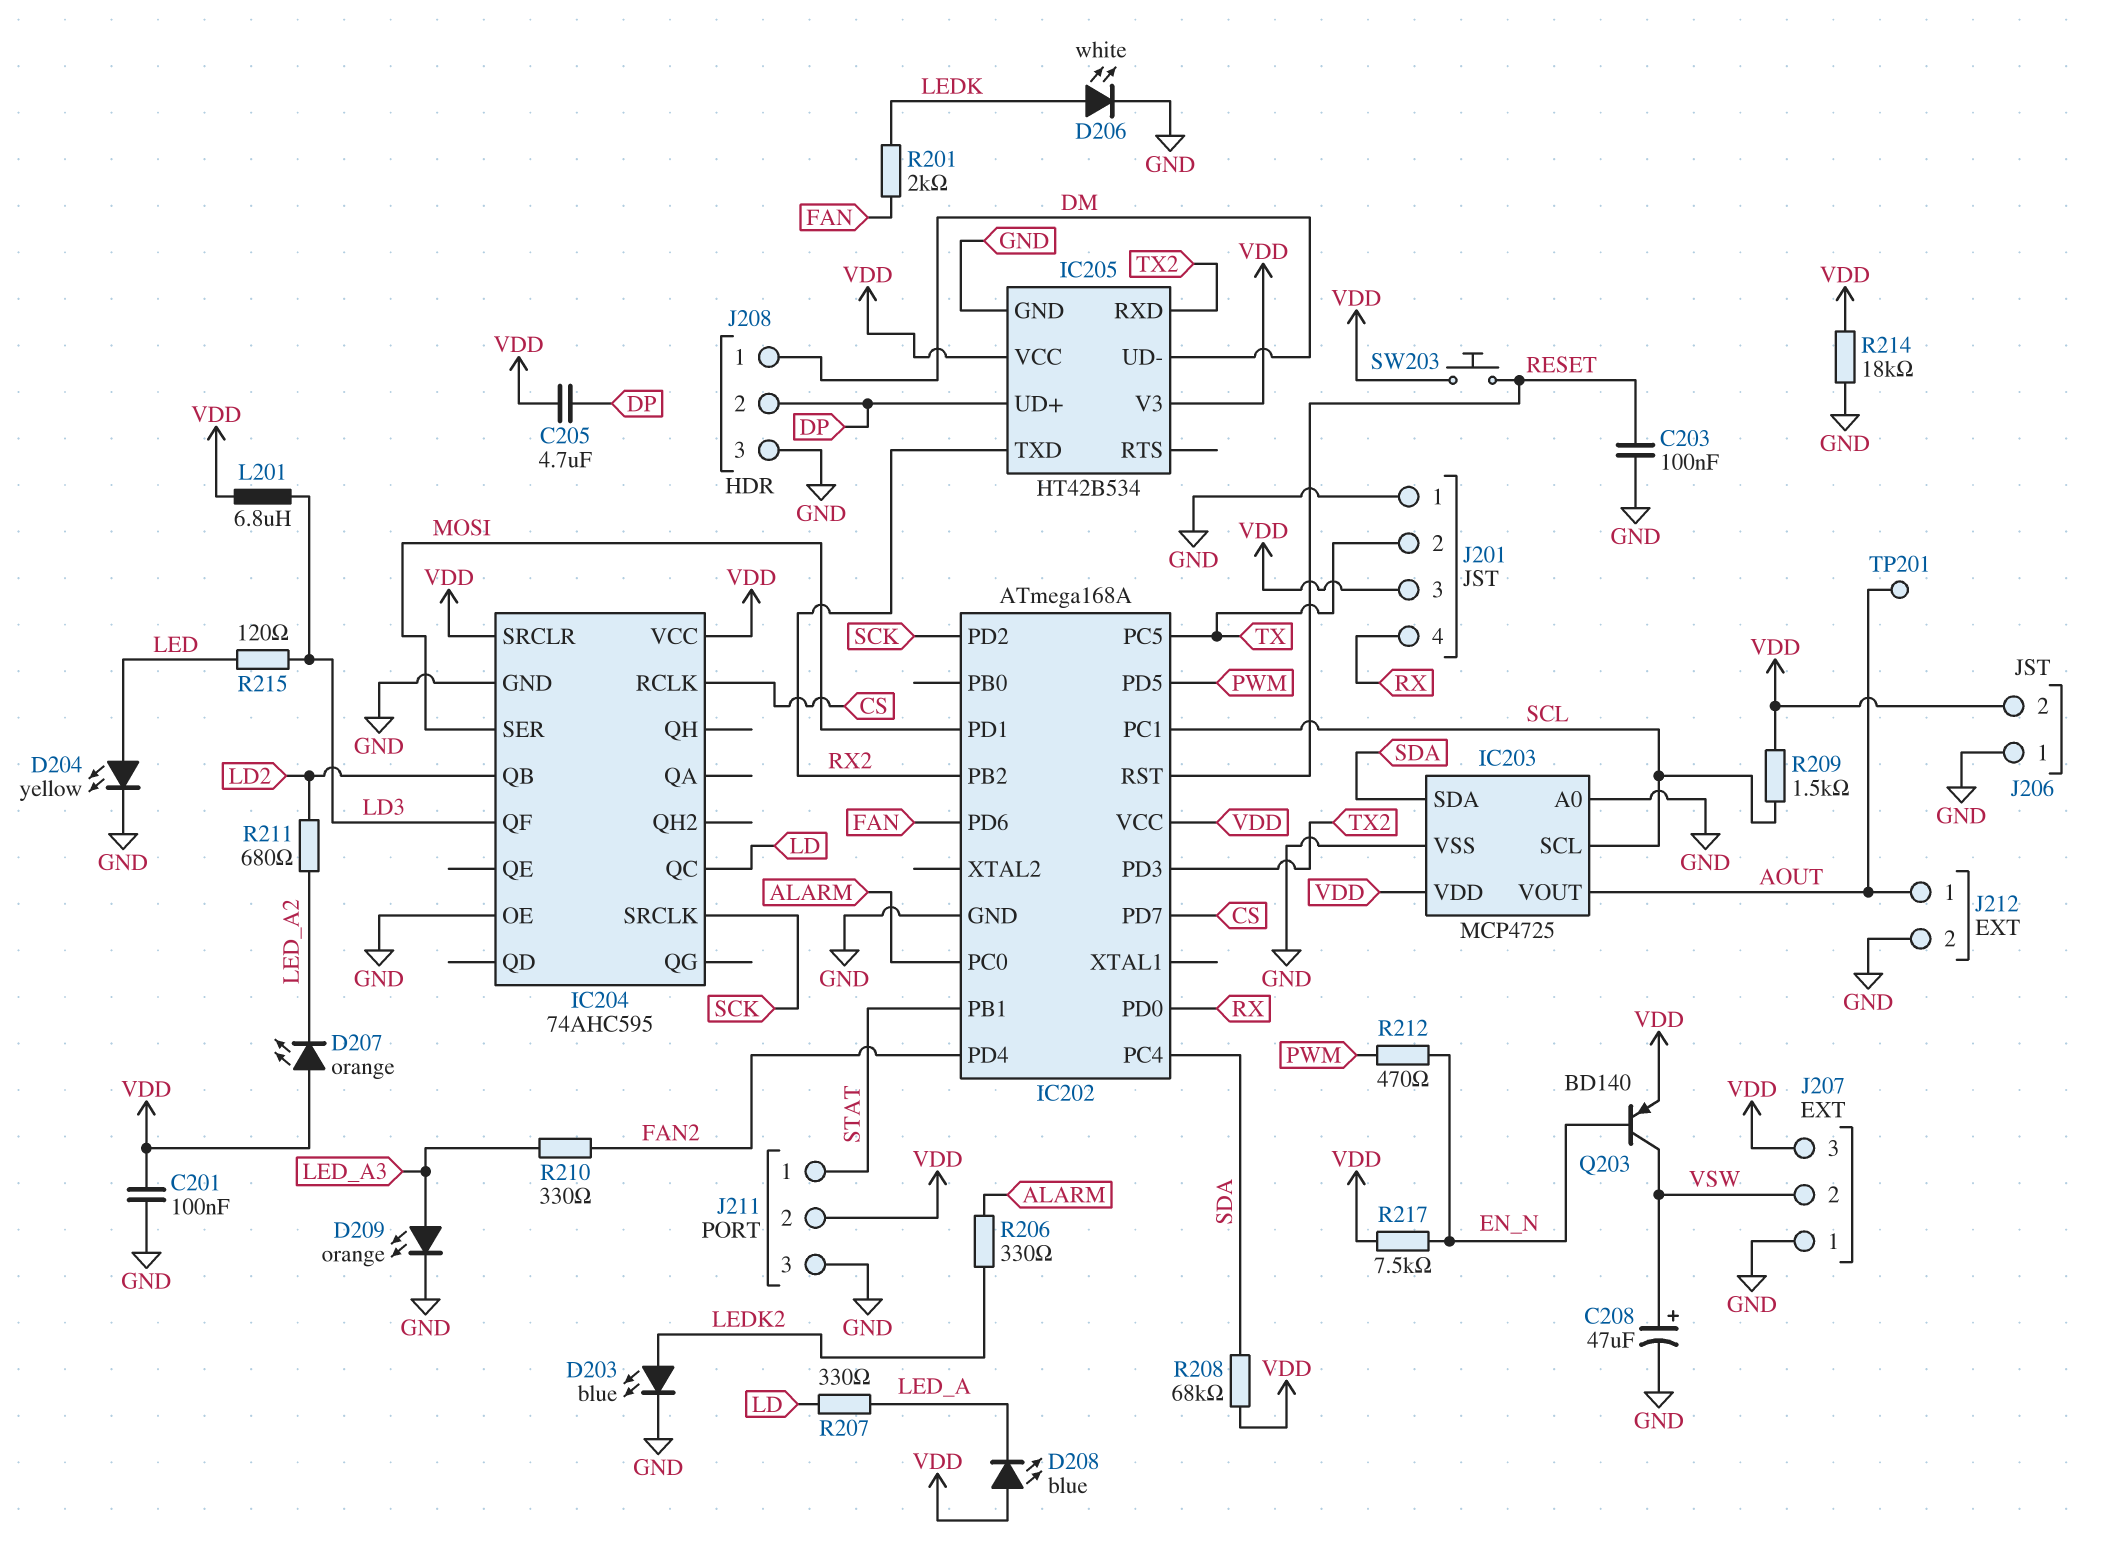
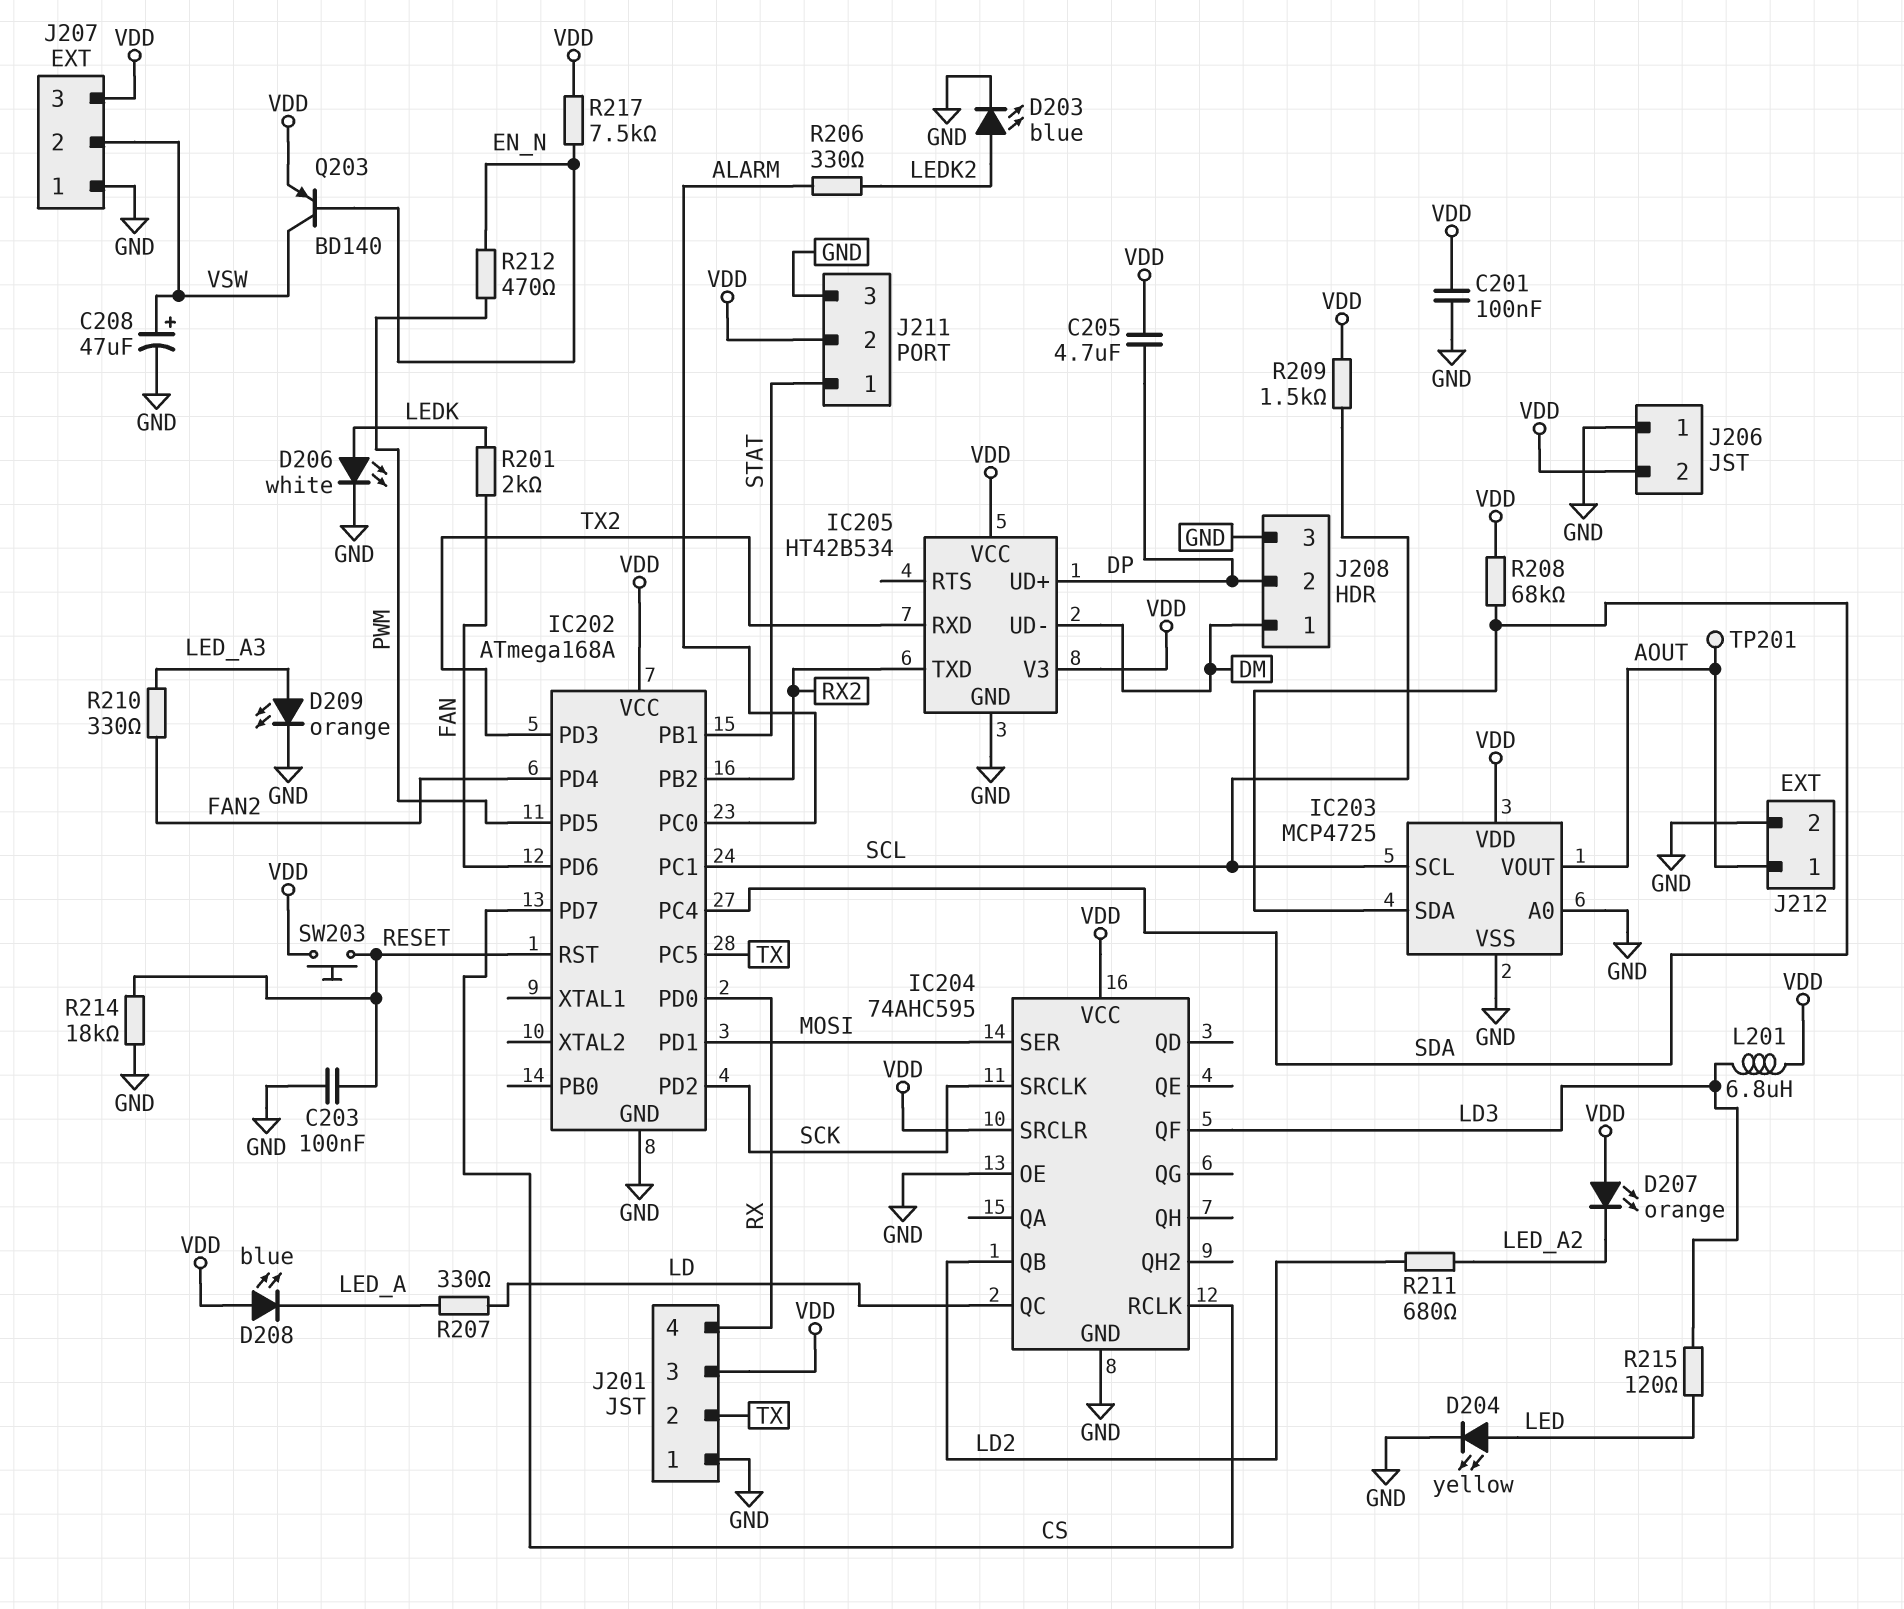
R214: 18k (GND, VDD) -> 18k (GND, RESET)

